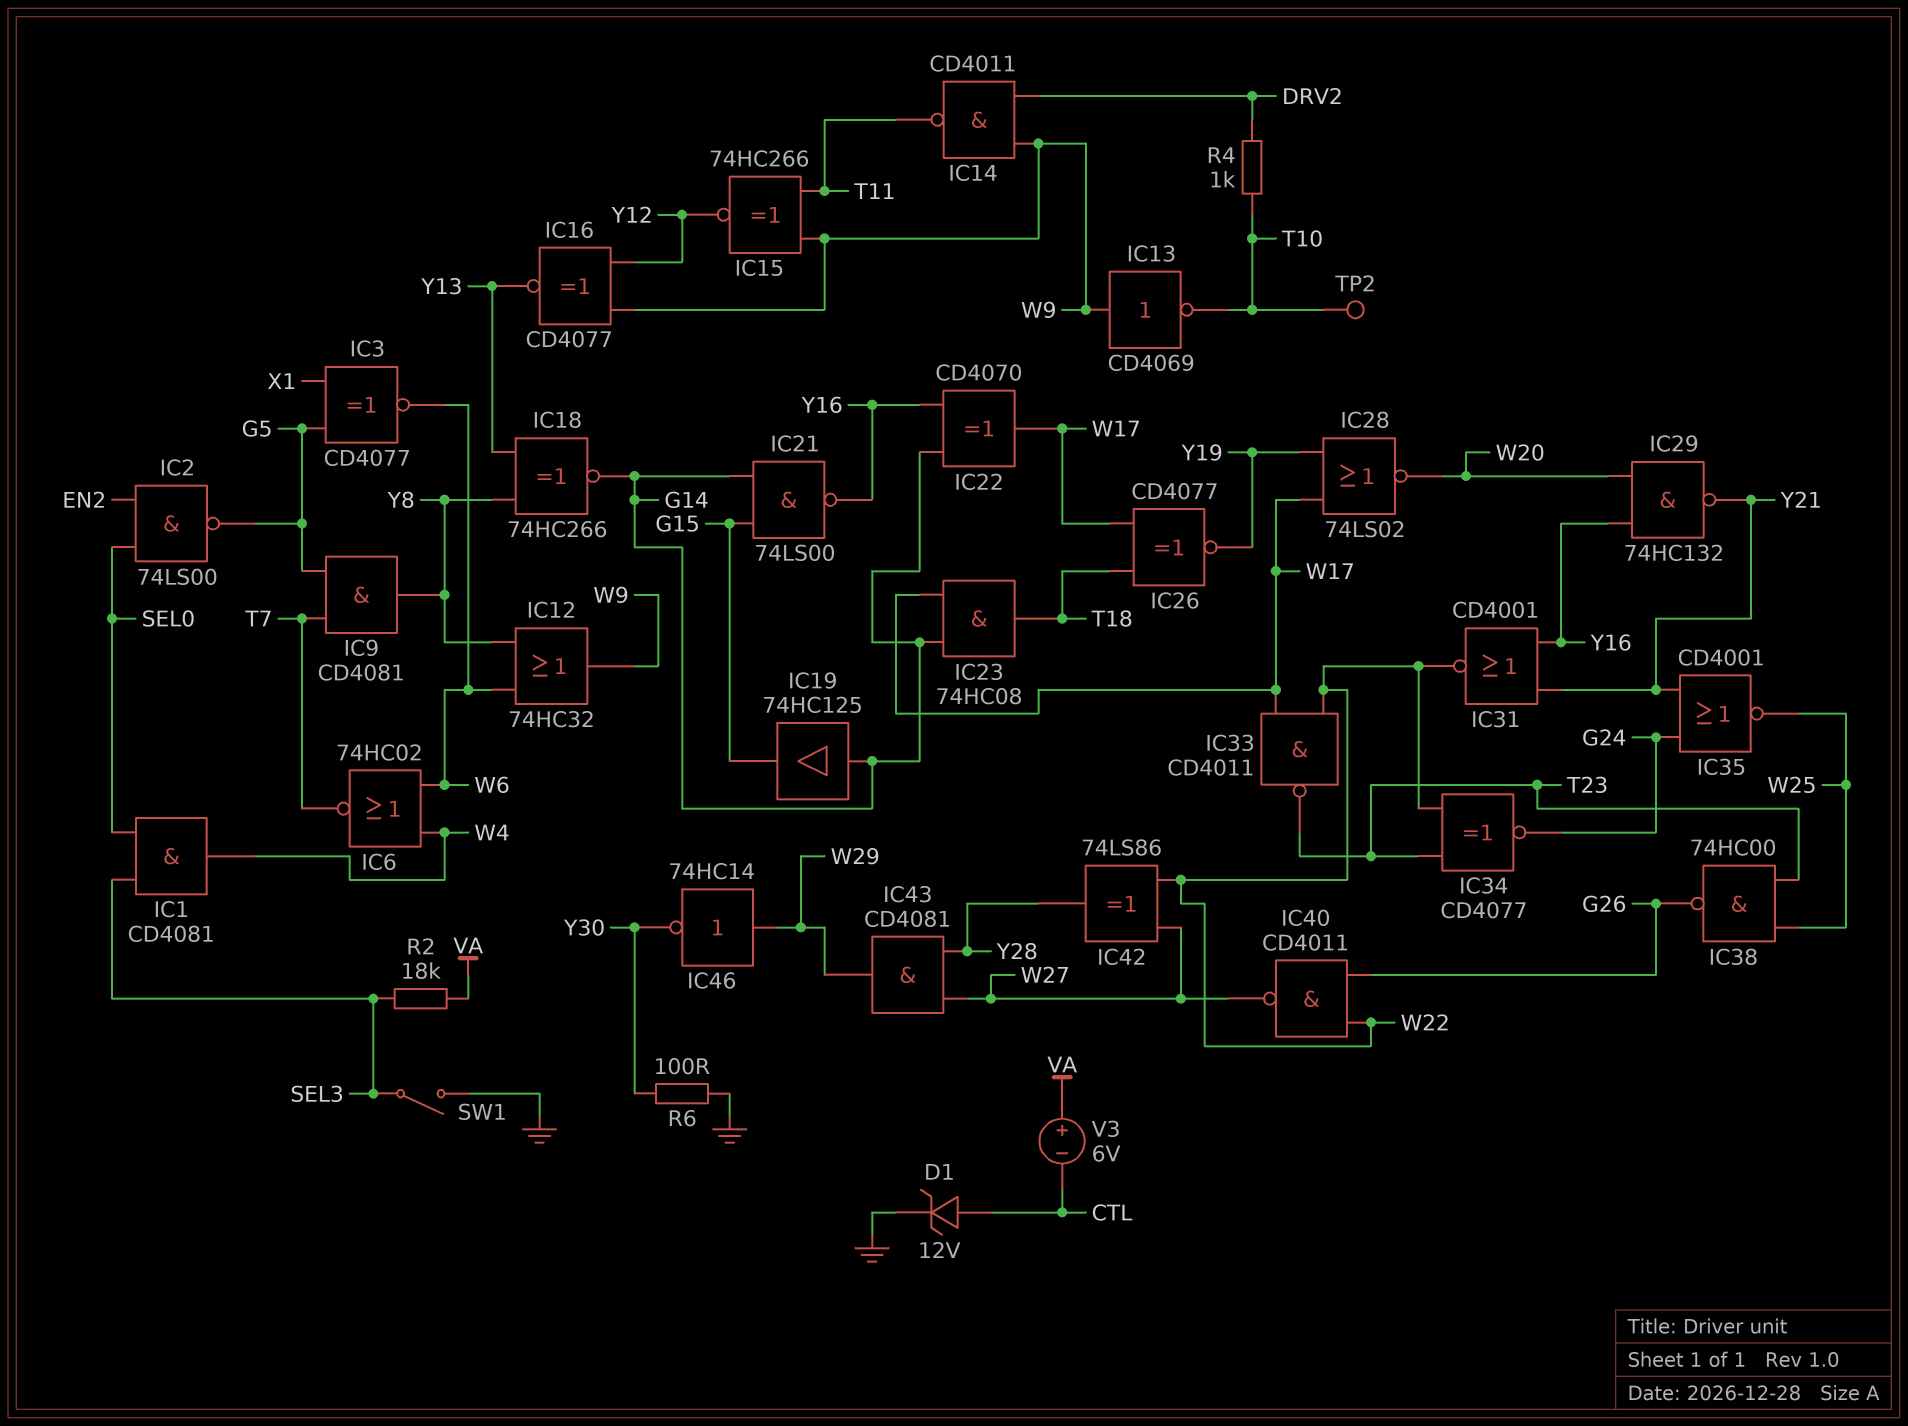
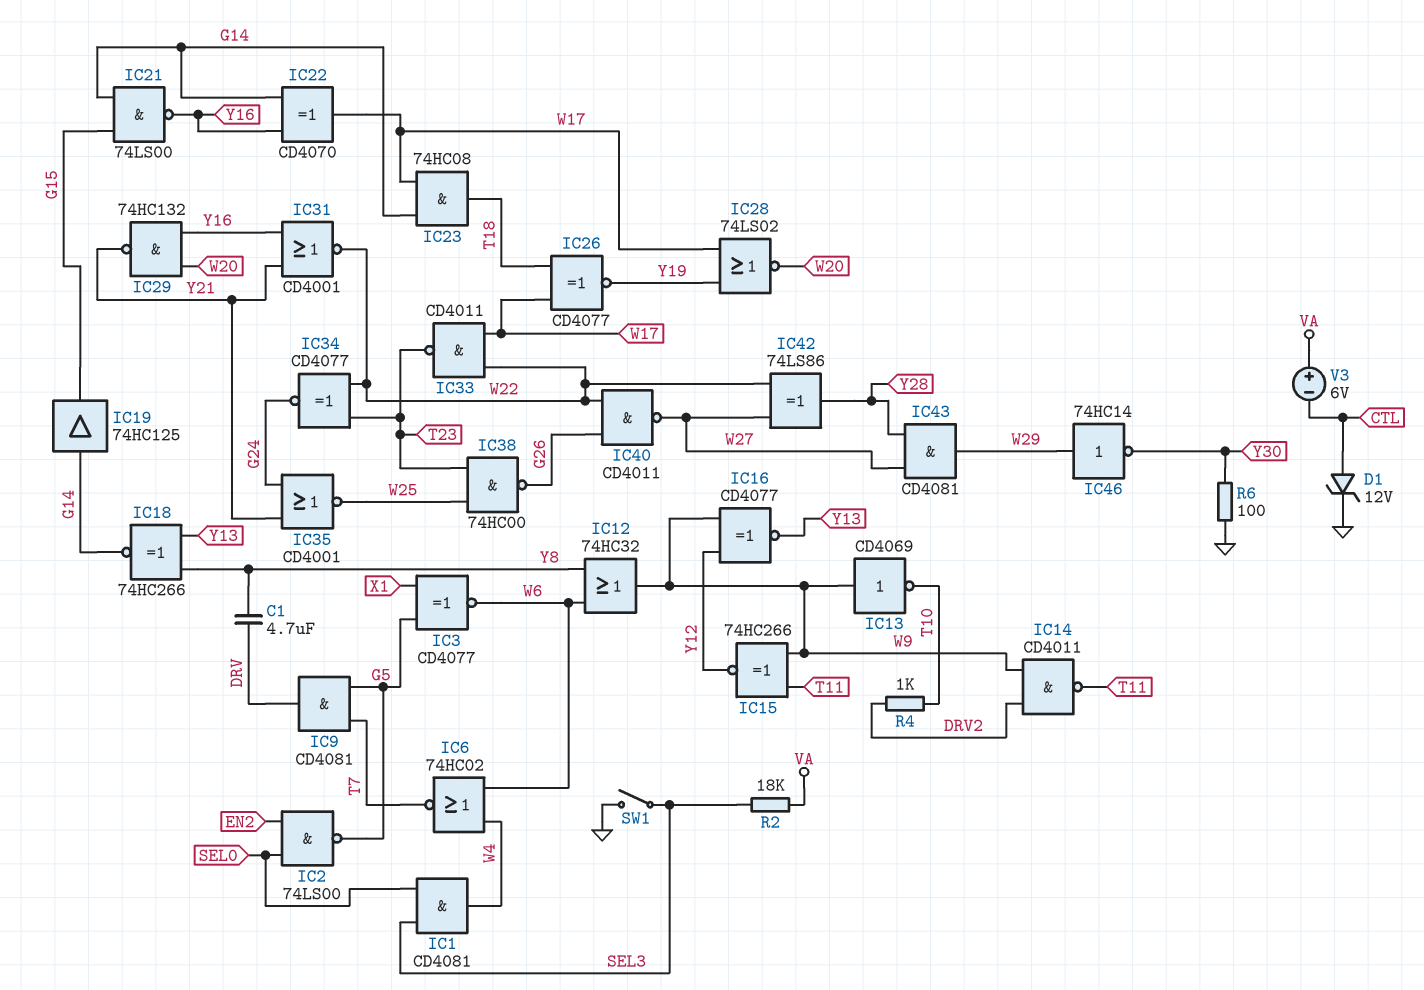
C1: none -> 4.7uF (DRV, Y8)
IC9: AND CD4081 (in G5, in T7, out Y8) -> AND CD4081 (in G5, in T7, out DRV)
TP2: test point (T10) -> none

